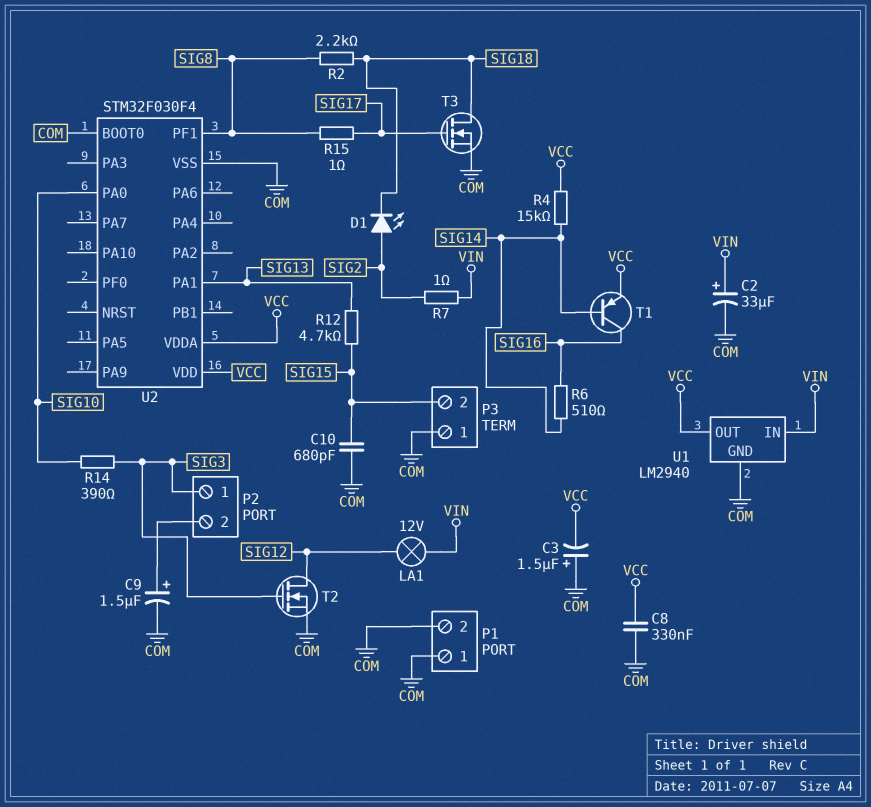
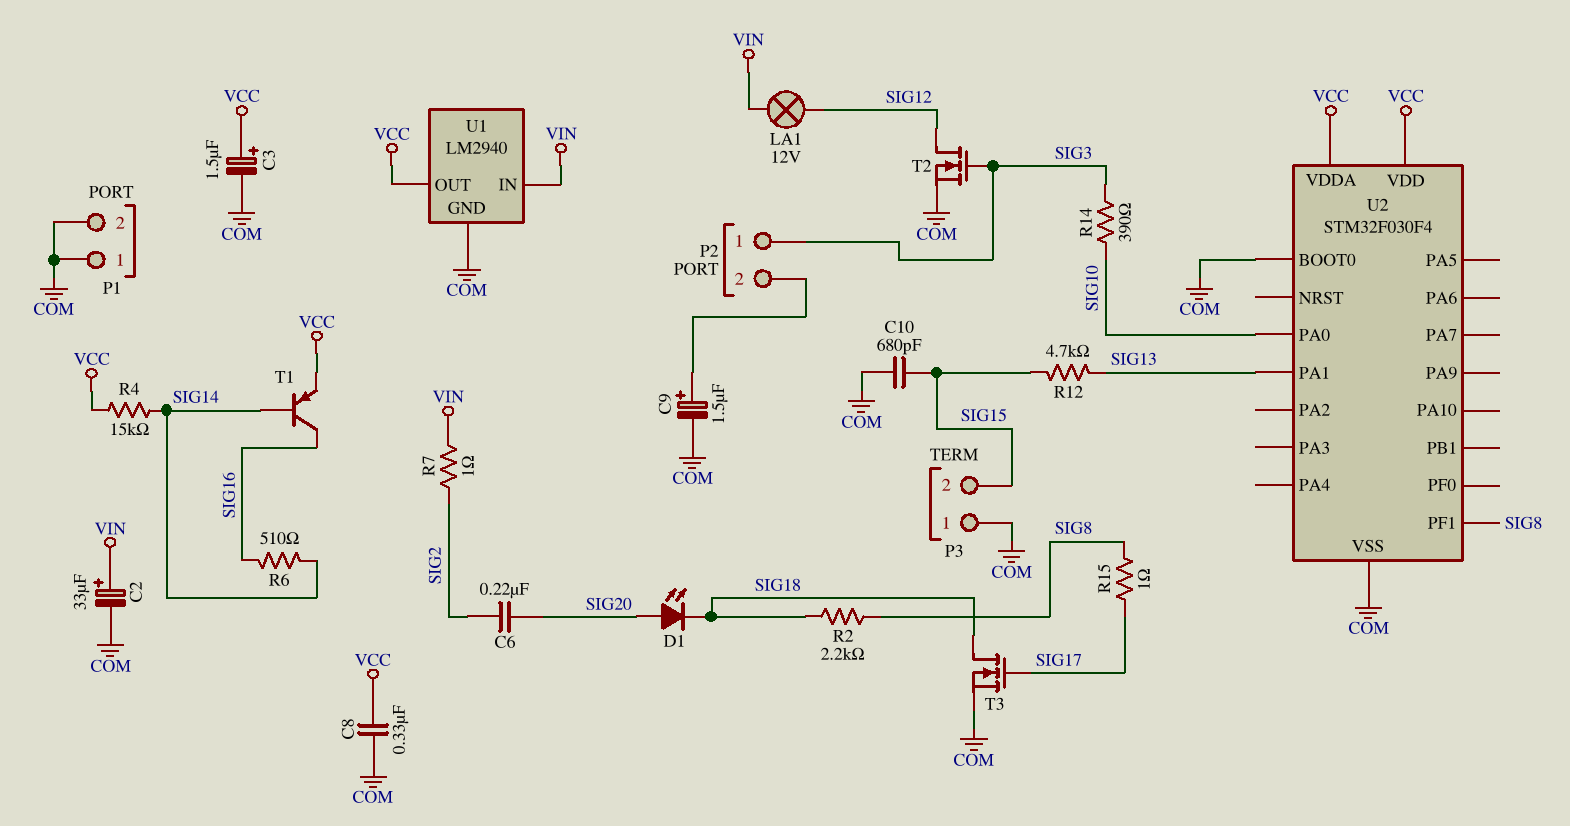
C3: 1.5uF (plus COM, minus VCC) -> 1.5uF (plus VCC, minus COM)
C6: none -> 220nF (SIG2, SIG20)
D1: LED (A SIG2, K SIG18) -> LED (A SIG20, K SIG18)

